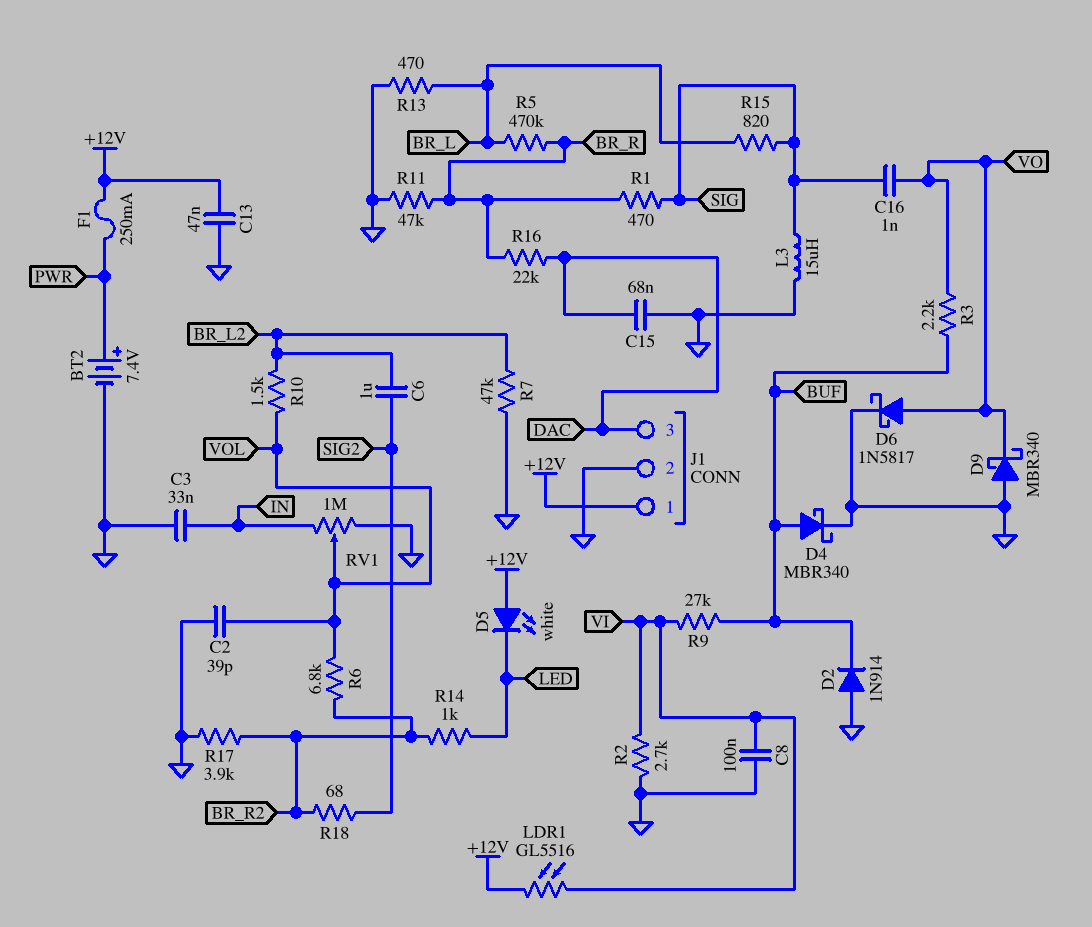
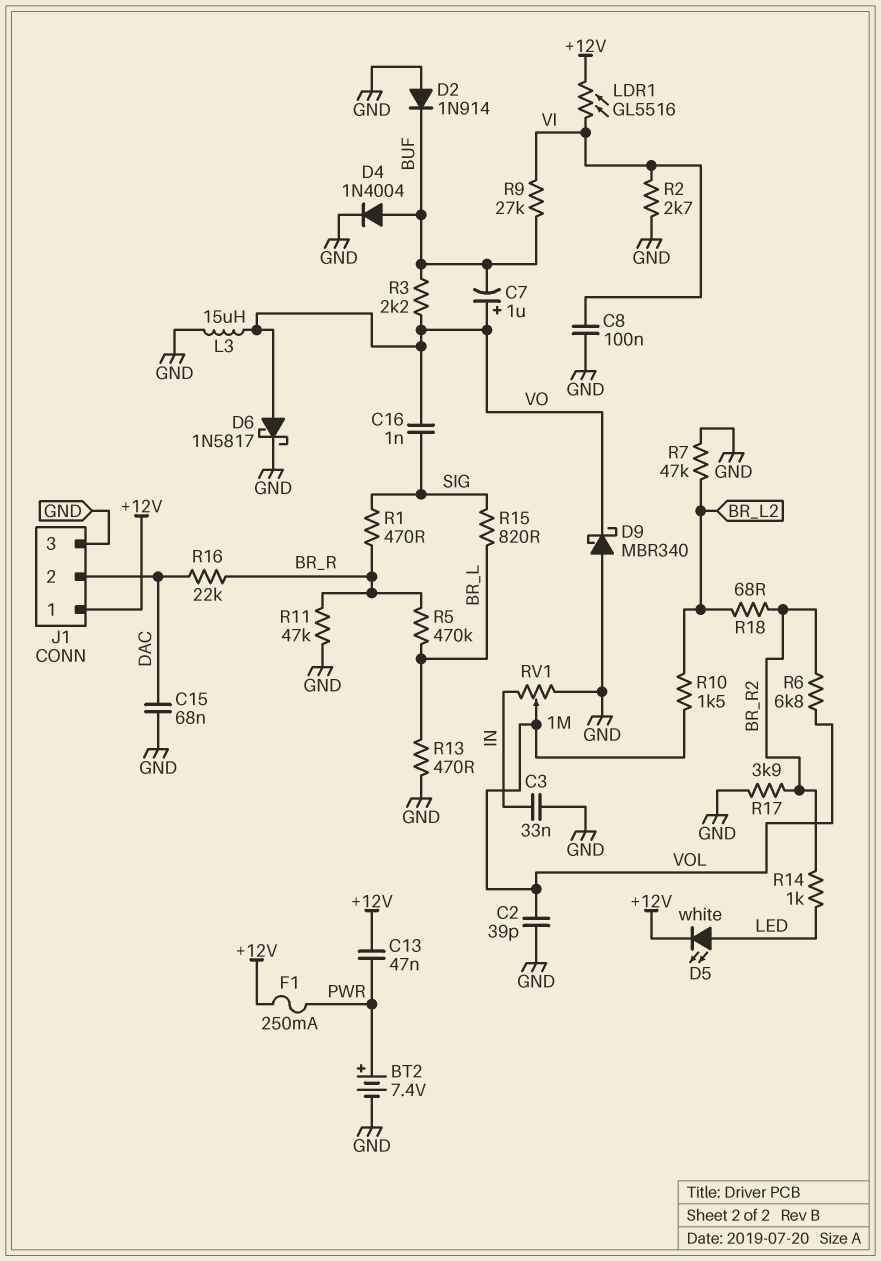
C6: 1uF (BR_L2, SIG2) -> none
C7: none -> 1uF (plus VO, minus BUF)
C13: 47nF (+12V, GND) -> 47nF (+12V, PWR)
D4: schottky MBR340 (A BUF, K GND) -> diode 1N4004 (A BUF, K GND)
D5: LED white (A +12V, K LED) -> LED white (A LED, K +12V)
J1 pin 2: GND -> DAC
J1 pin 3: DAC -> GND
L3: 15uH (GND, SIG) -> 15uH (GND, VO)
R18: 68 (BR_R2, SIG2) -> 68 (BR_L2, BR_R2)

